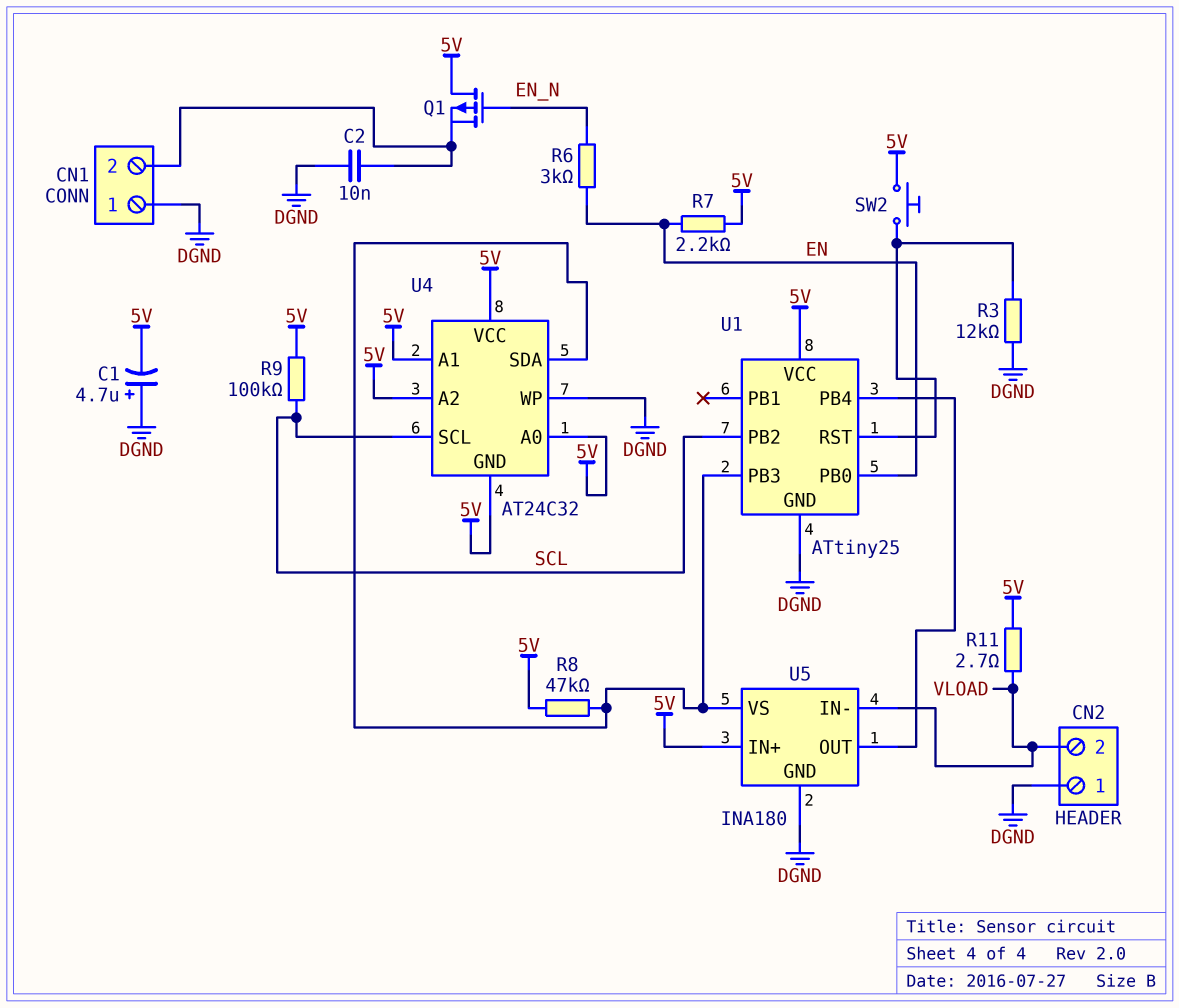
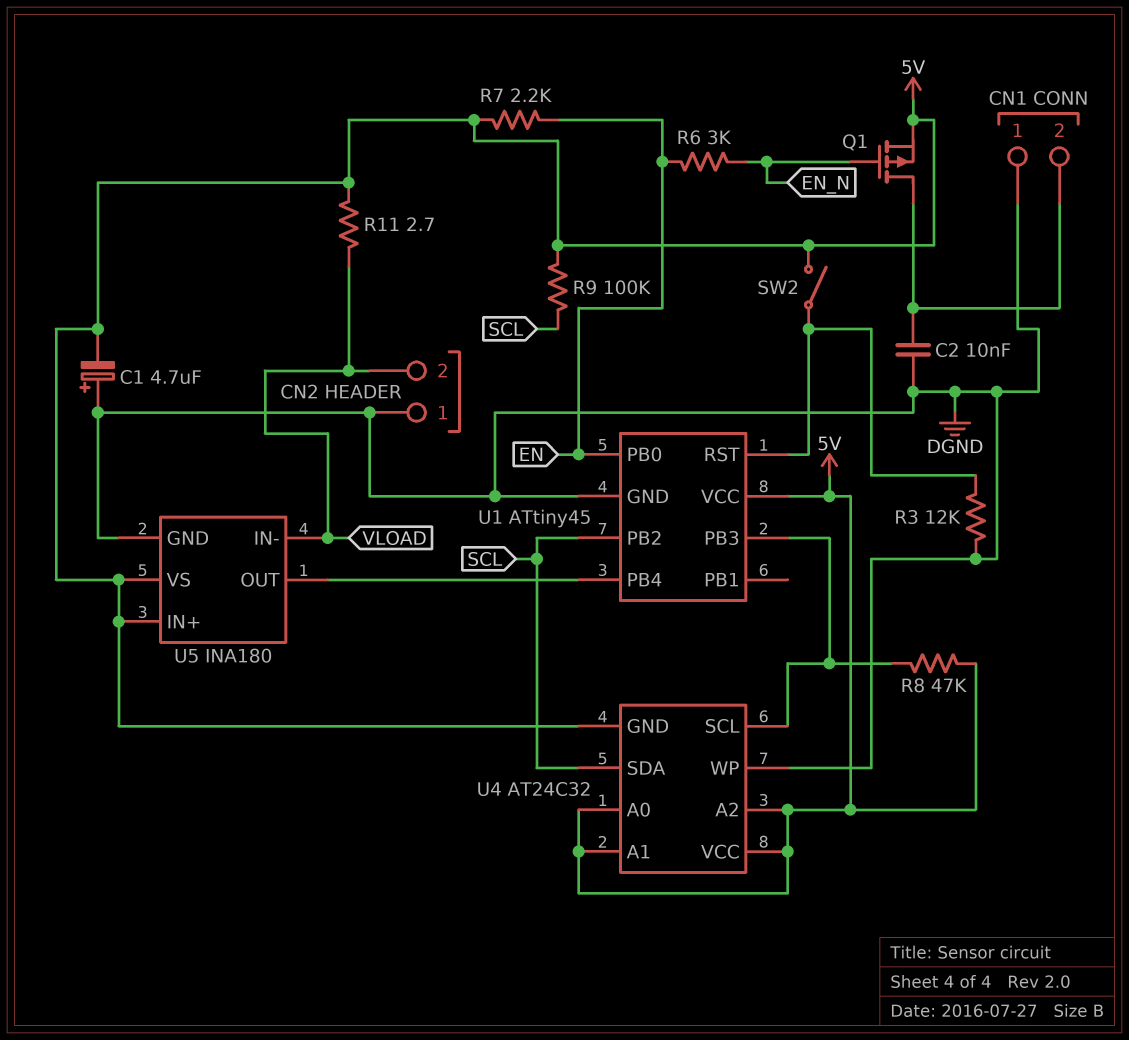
Q1: PMOS (G EN_N, D 5V, S CN1/2) -> PMOS (G EN_N, D CN1/2, S 5V)
SW2: button (5V, U1/RST) -> switch (5V, U1/RST)
U1: ATtiny25 -> ATtiny45
U4 pin SCL: SCL -> U1/PB3
U4 pin SDA: U1/PB3 -> SCL
U5 pin VS: U1/PB3 -> 5V

